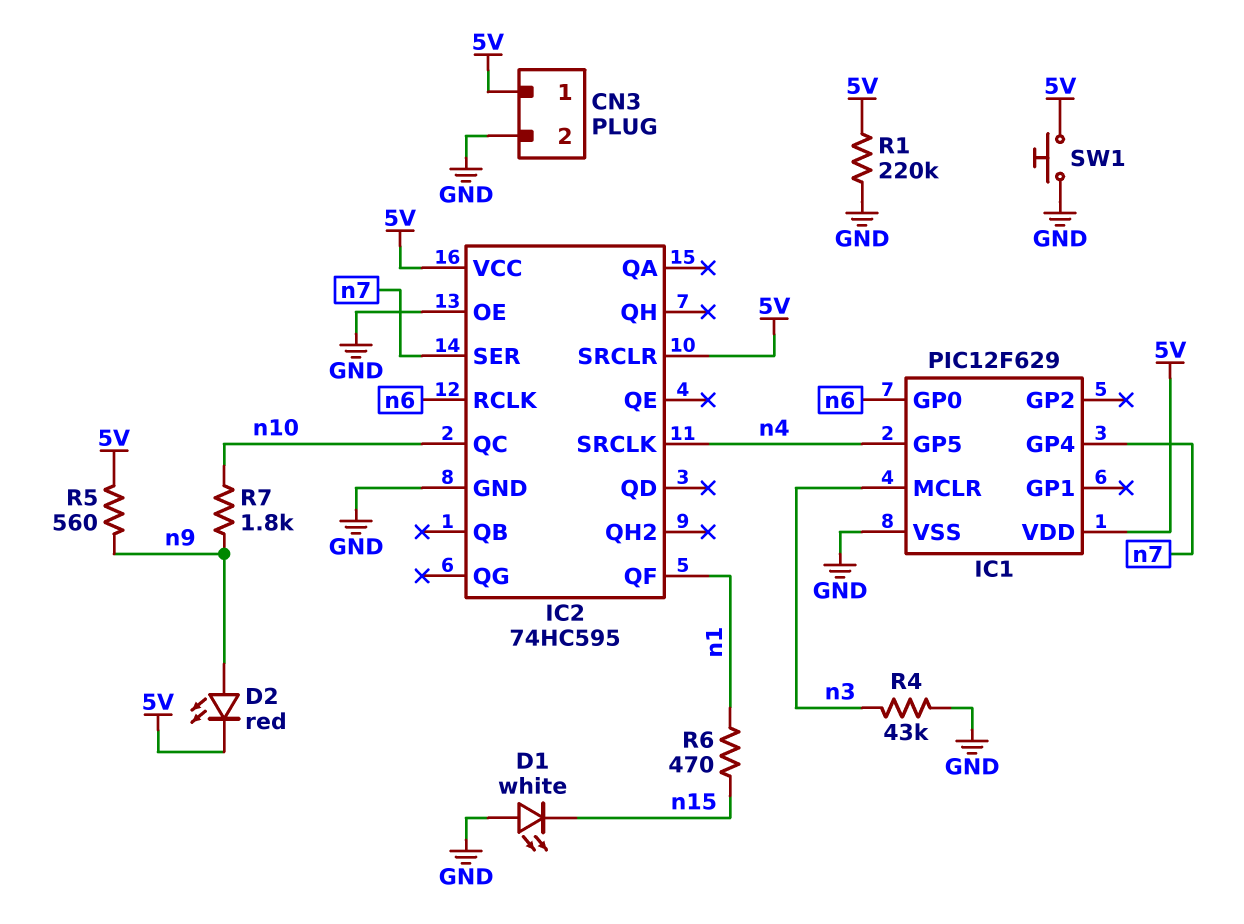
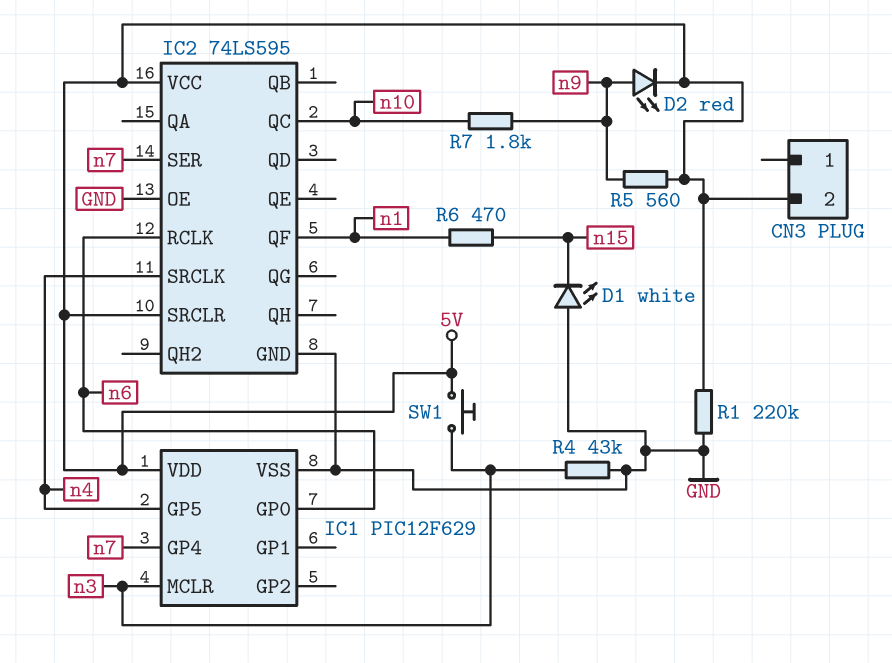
CN3 pin 1: 5V -> none
CN3 pin 2: GND -> 5V
IC2: 74HC595 -> 74LS595
SW1: button (5V, GND) -> button (5V, n3)

